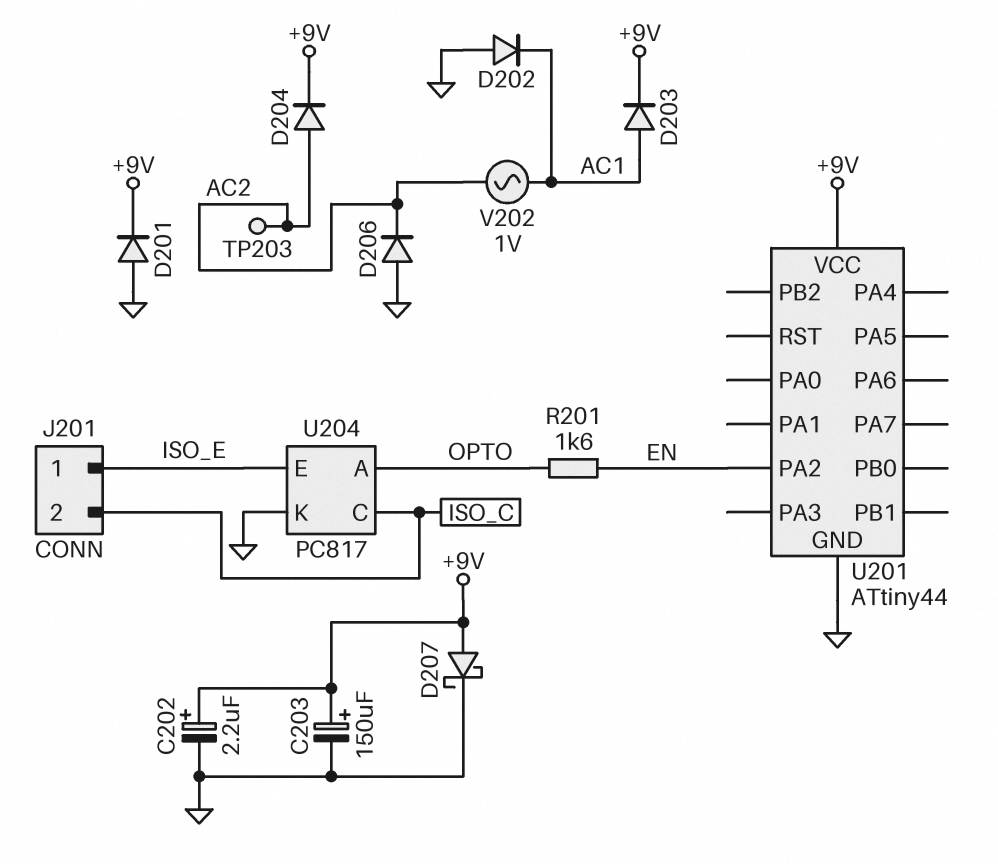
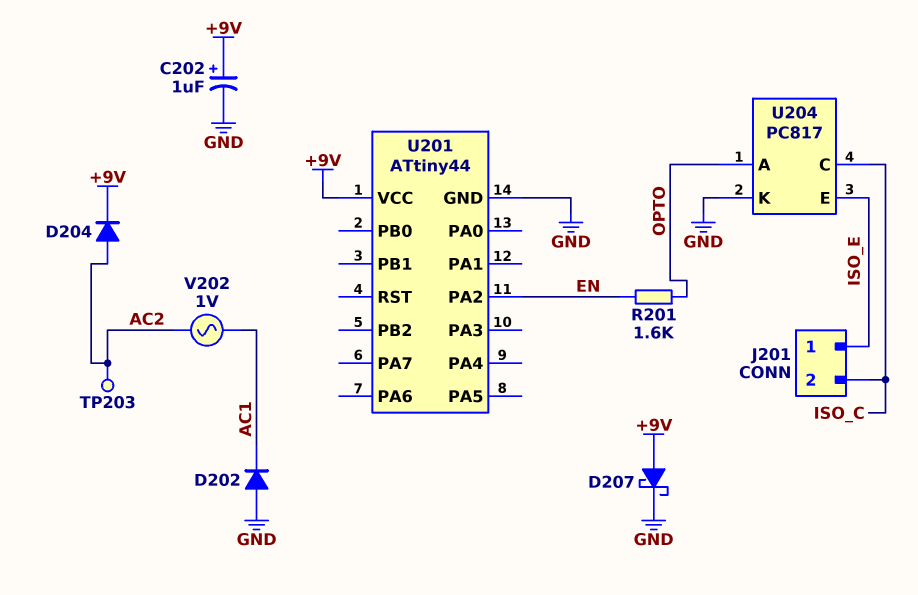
C202: 2.2uF (plus +9V, minus GND) -> 1uF (plus +9V, minus GND)
C203: 150uF (plus +9V, minus GND) -> none
D201: diode (A GND, K +9V) -> none
D203: diode (A AC1, K +9V) -> none
D206: diode (A GND, K AC2) -> none

